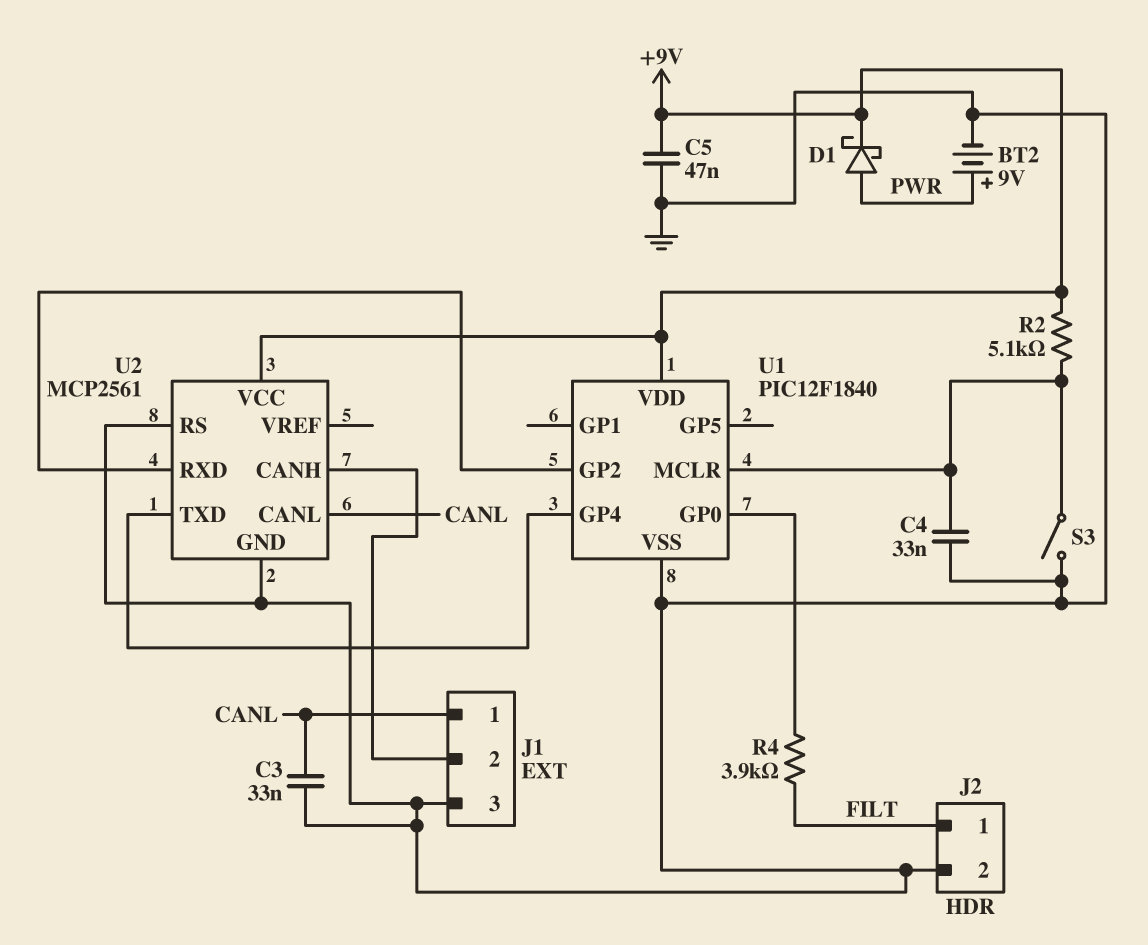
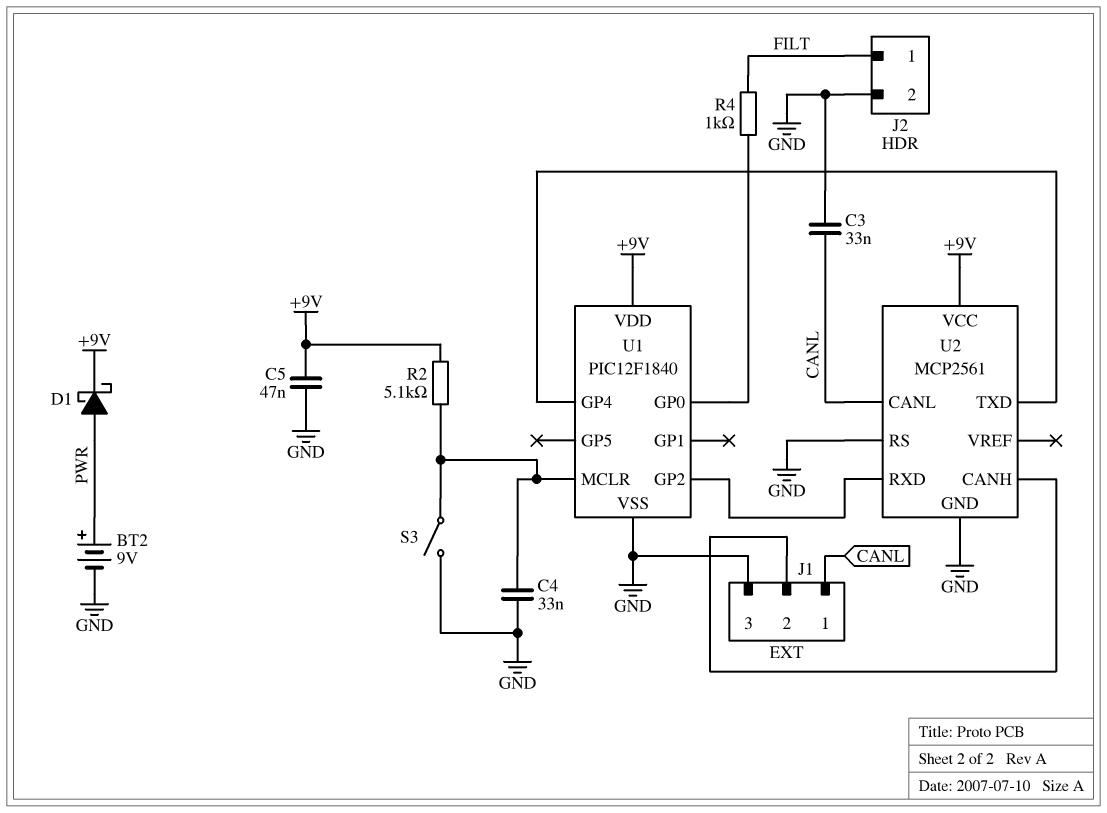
R4: 3.9k (FILT, U1/GP0) -> 1k (FILT, U1/GP0)

